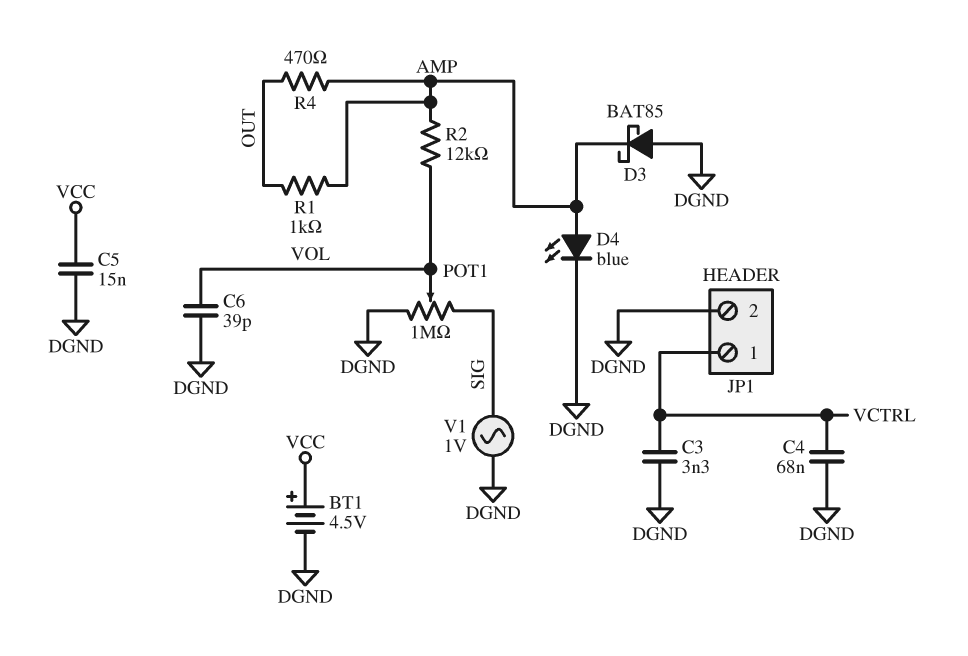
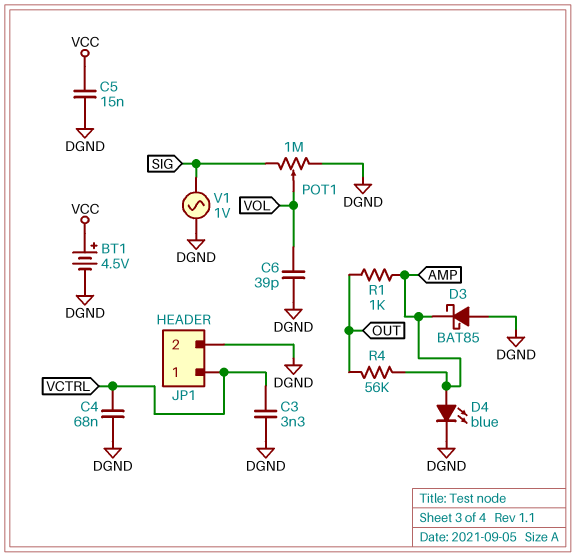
R2: 12k (AMP, VOL) -> none
R4: 470 (AMP, OUT) -> 56k (AMP, OUT)

